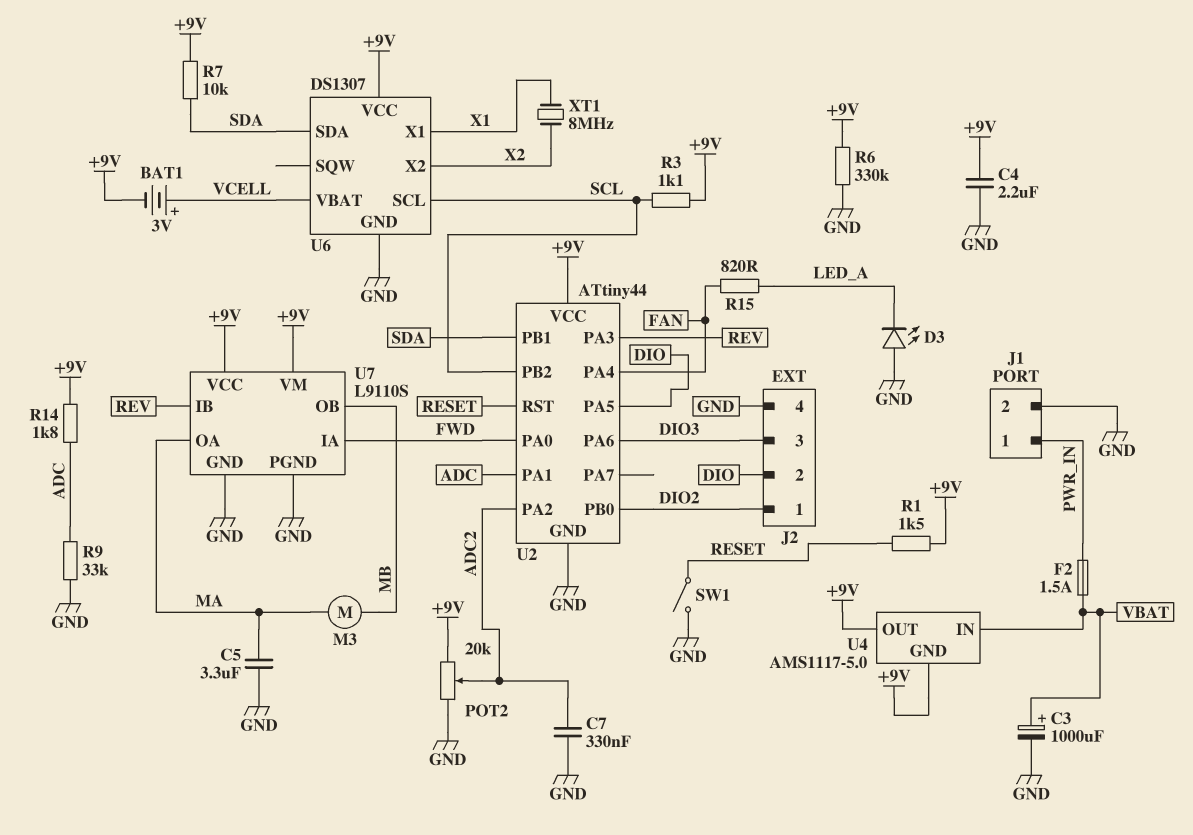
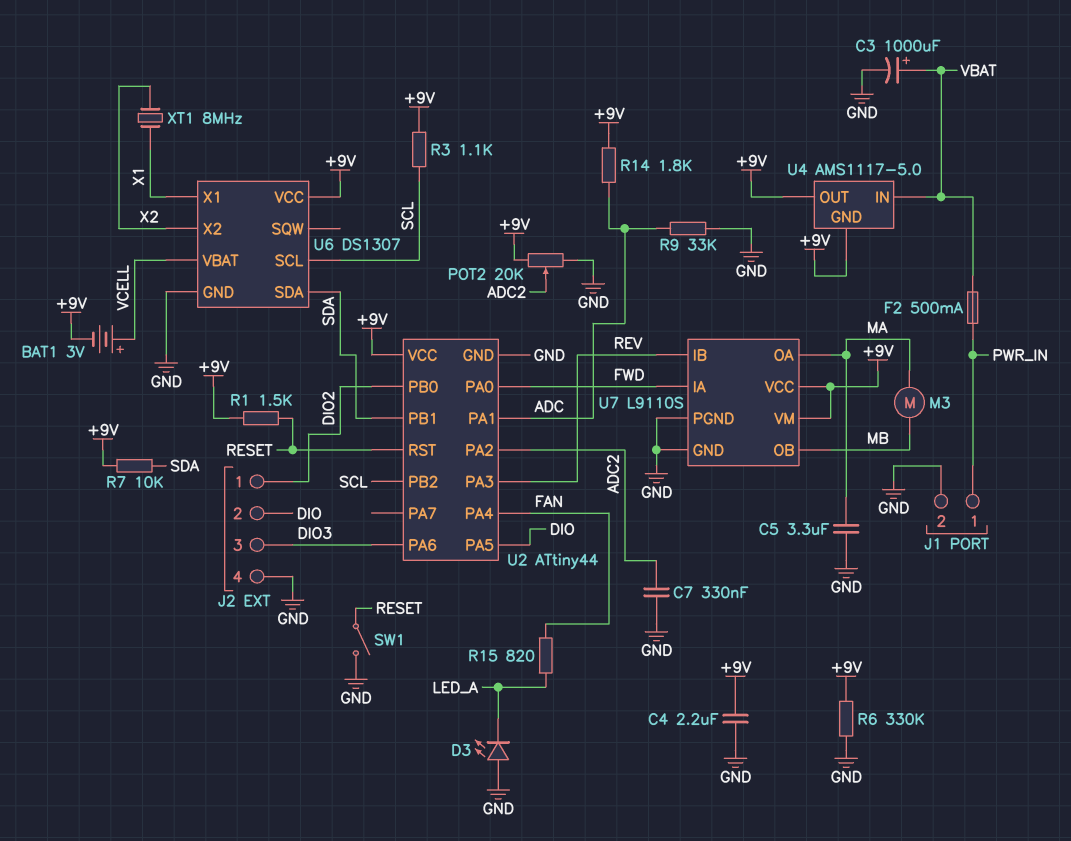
F2: 1.5A (PWR_IN, VBAT) -> 500mA (PWR_IN, VBAT)

